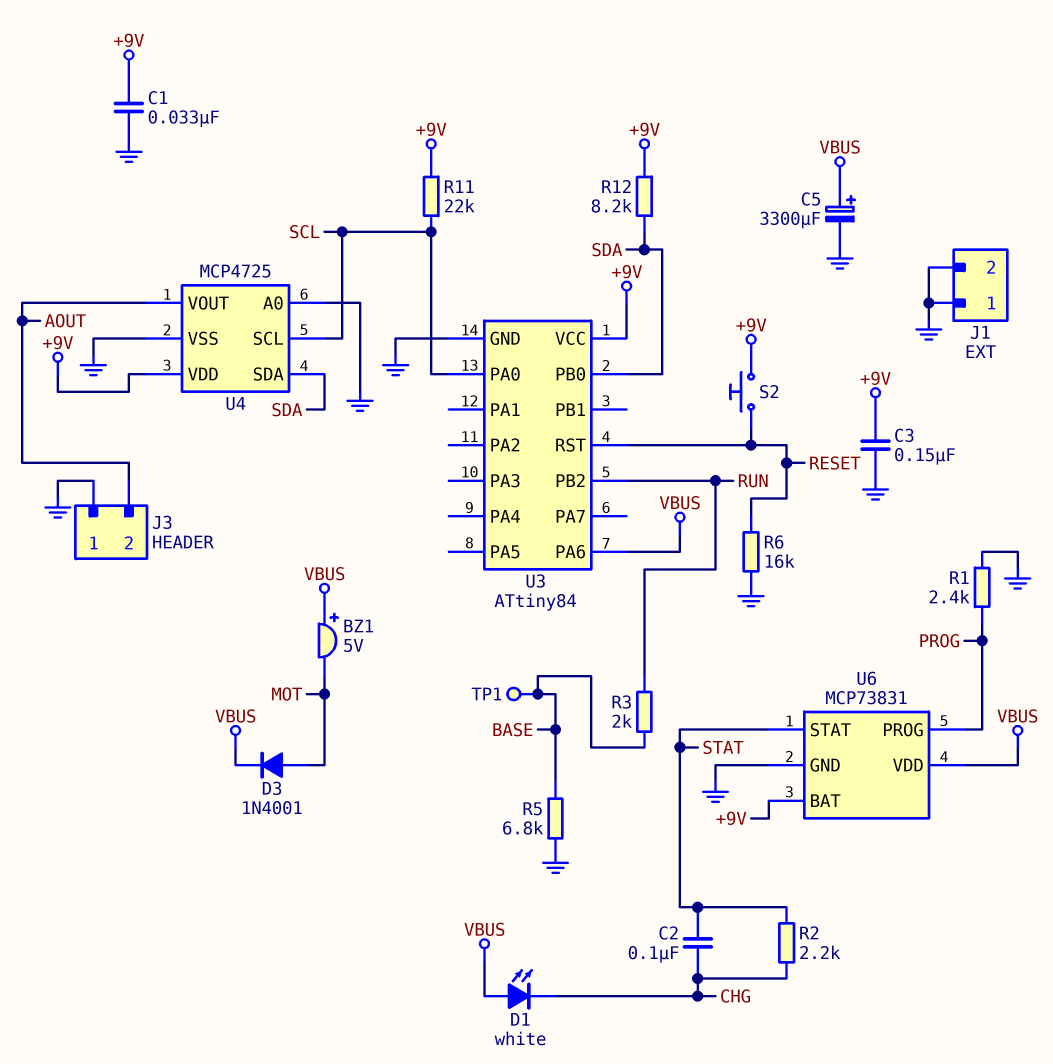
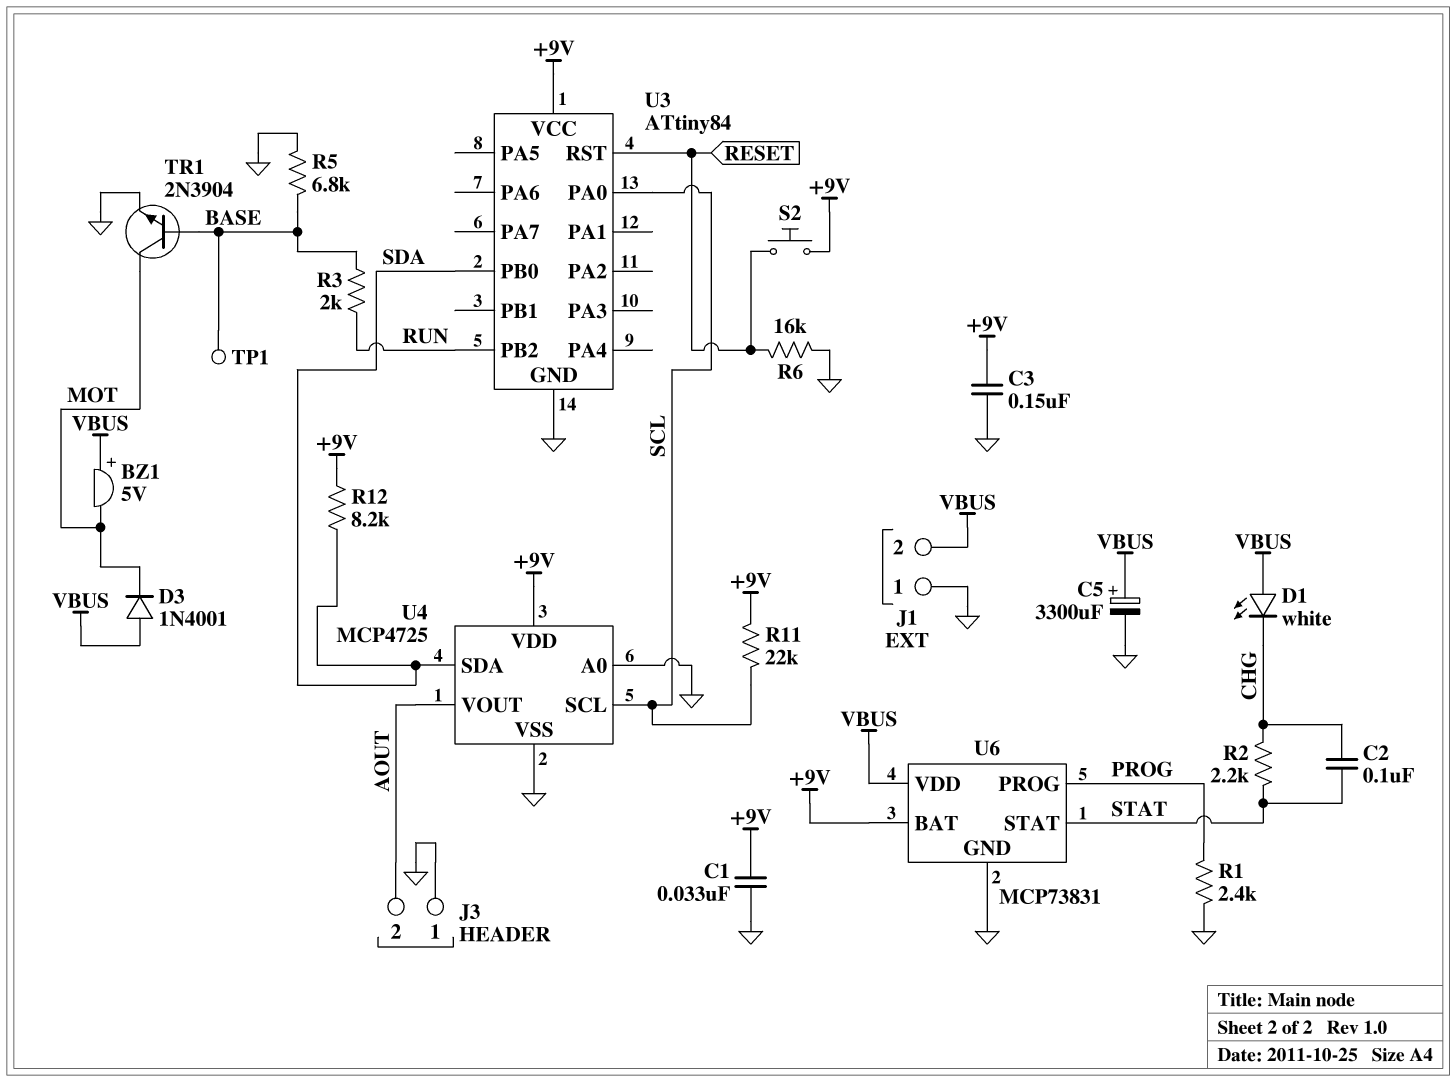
D3: diode 1N4001 (A MOT, K VBUS) -> diode 1N4001 (A VBUS, K MOT)
J1 pin 2: GND -> VBUS
TR1: none -> NPN 2N3904 (B BASE, C MOT, E GND)
U3 pin PA6: VBUS -> none

